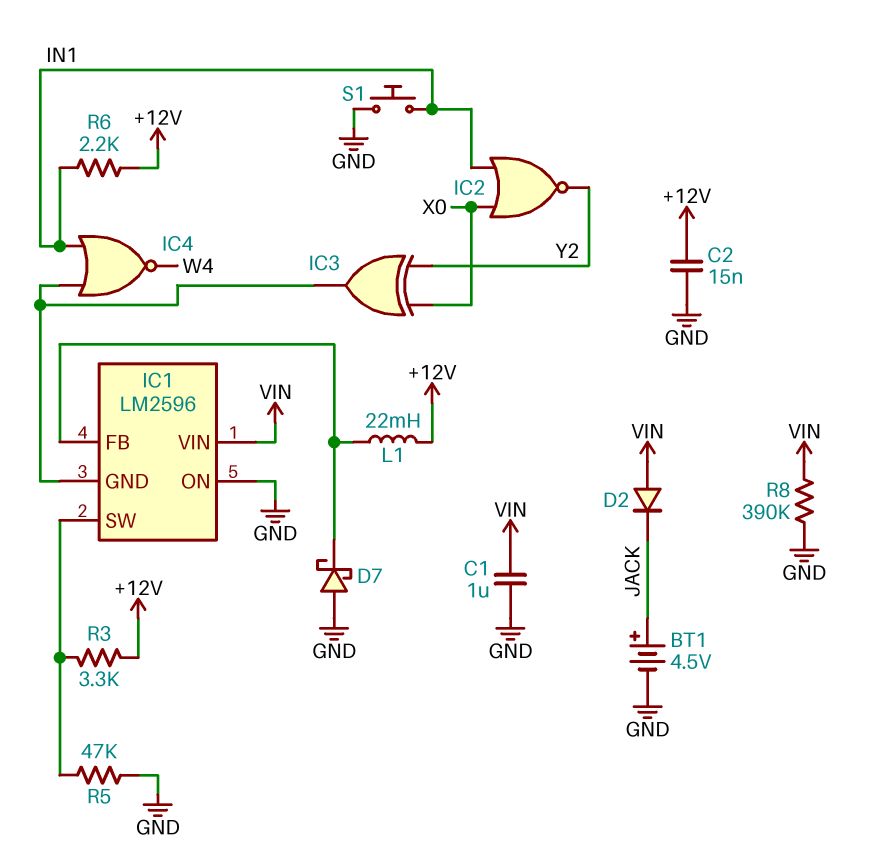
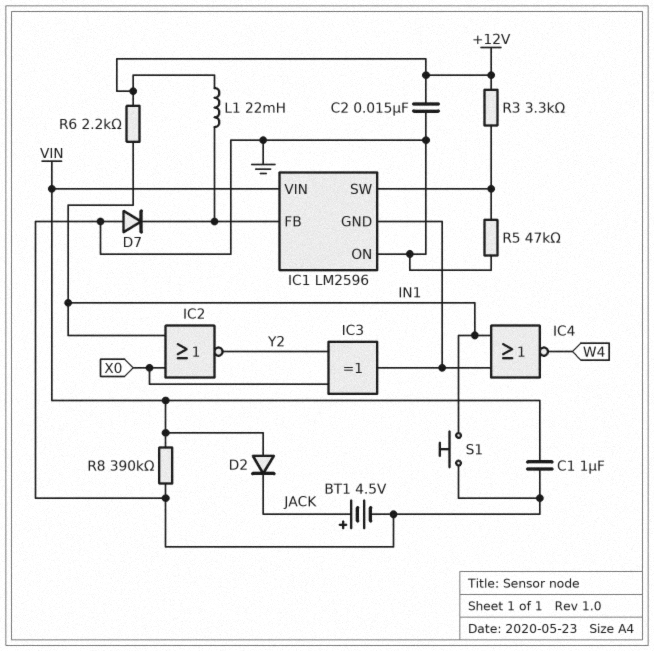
D7: schottky (A GND, K IC1/FB) -> diode (A GND, K IC1/FB)

